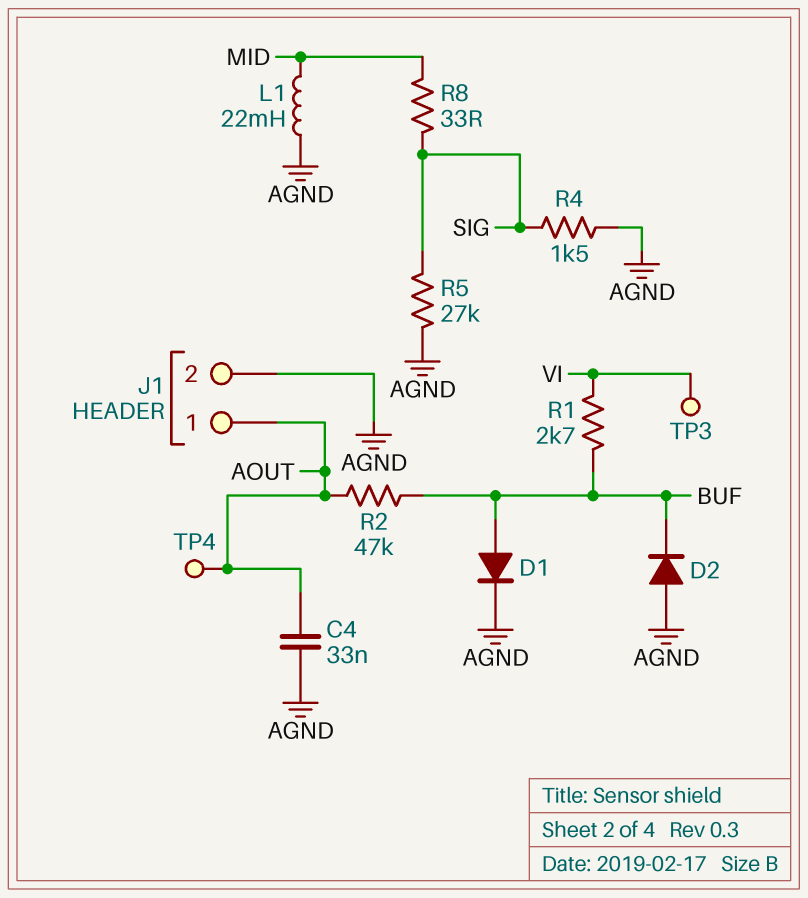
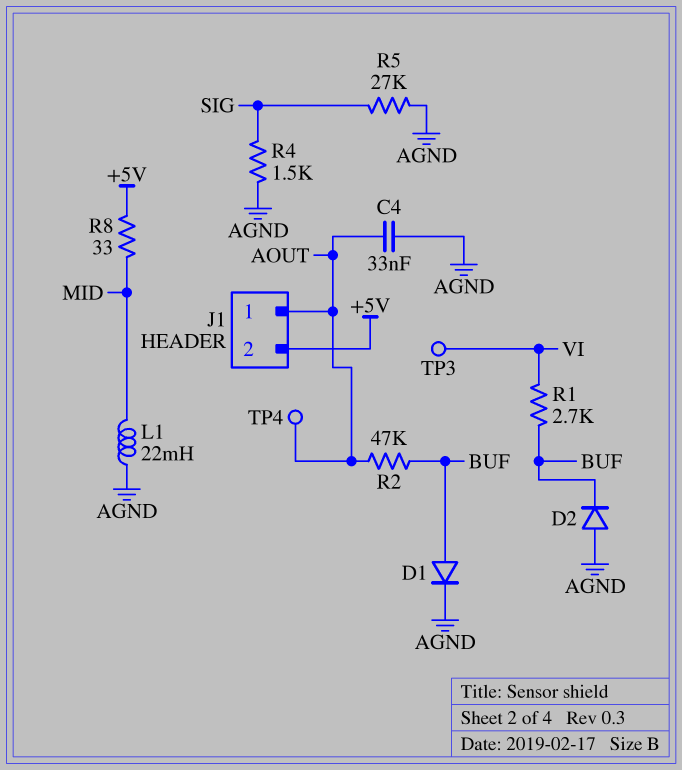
J1 pin 2: AGND -> +5V
R8: 33 (MID, SIG) -> 33 (+5V, MID)

